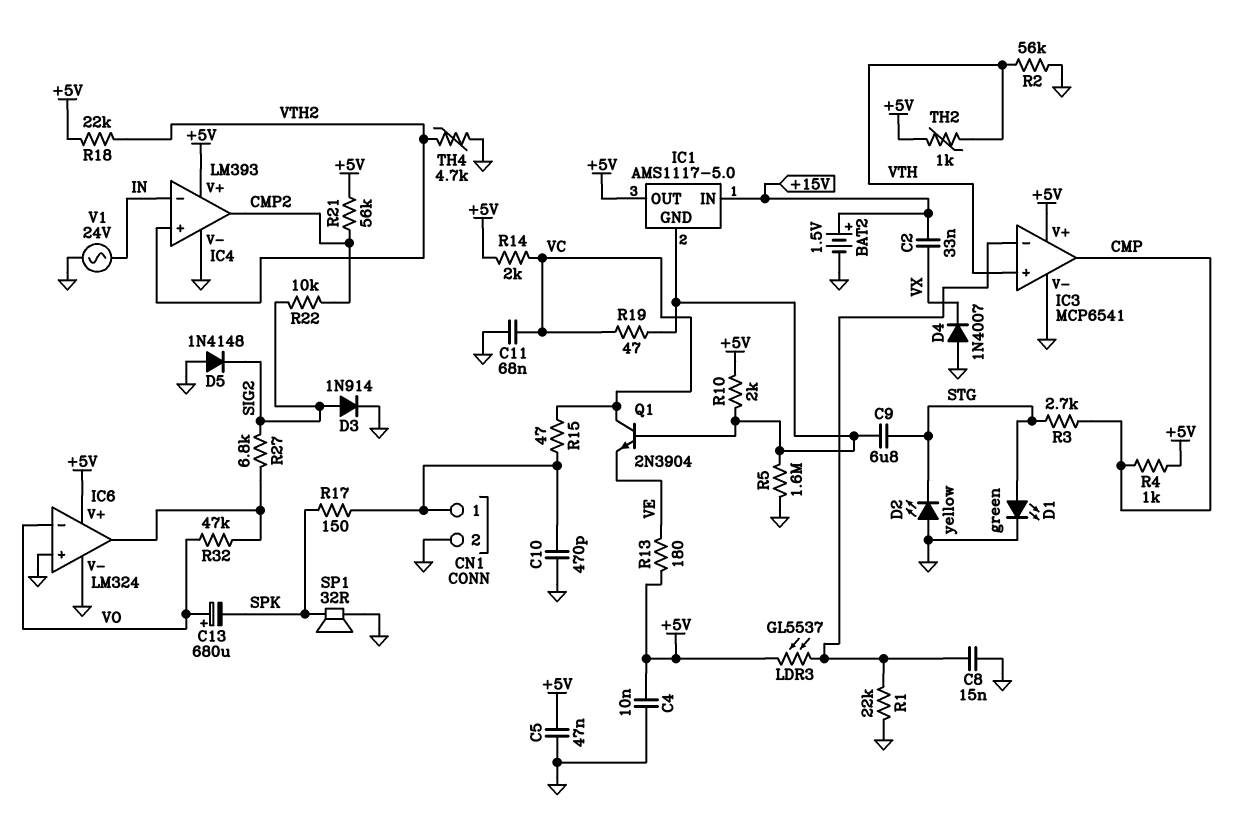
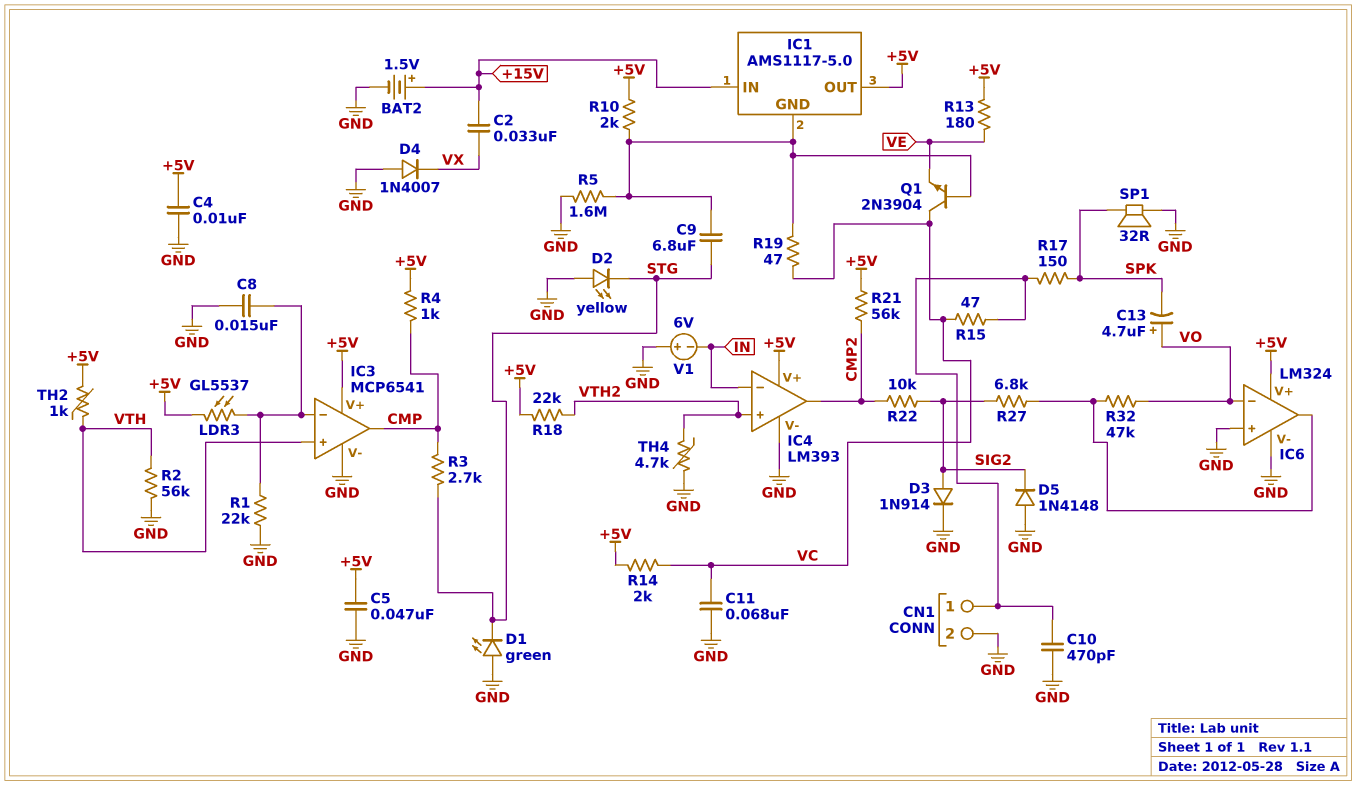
C13: 680uF (plus VO, minus SPK) -> 4.7uF (plus VO, minus SPK)
D1: LED green (A STG, K GND) -> LED green (A GND, K STG)
V1: AC 24V (GND, IN) -> 6V (plus GND, minus IN)

